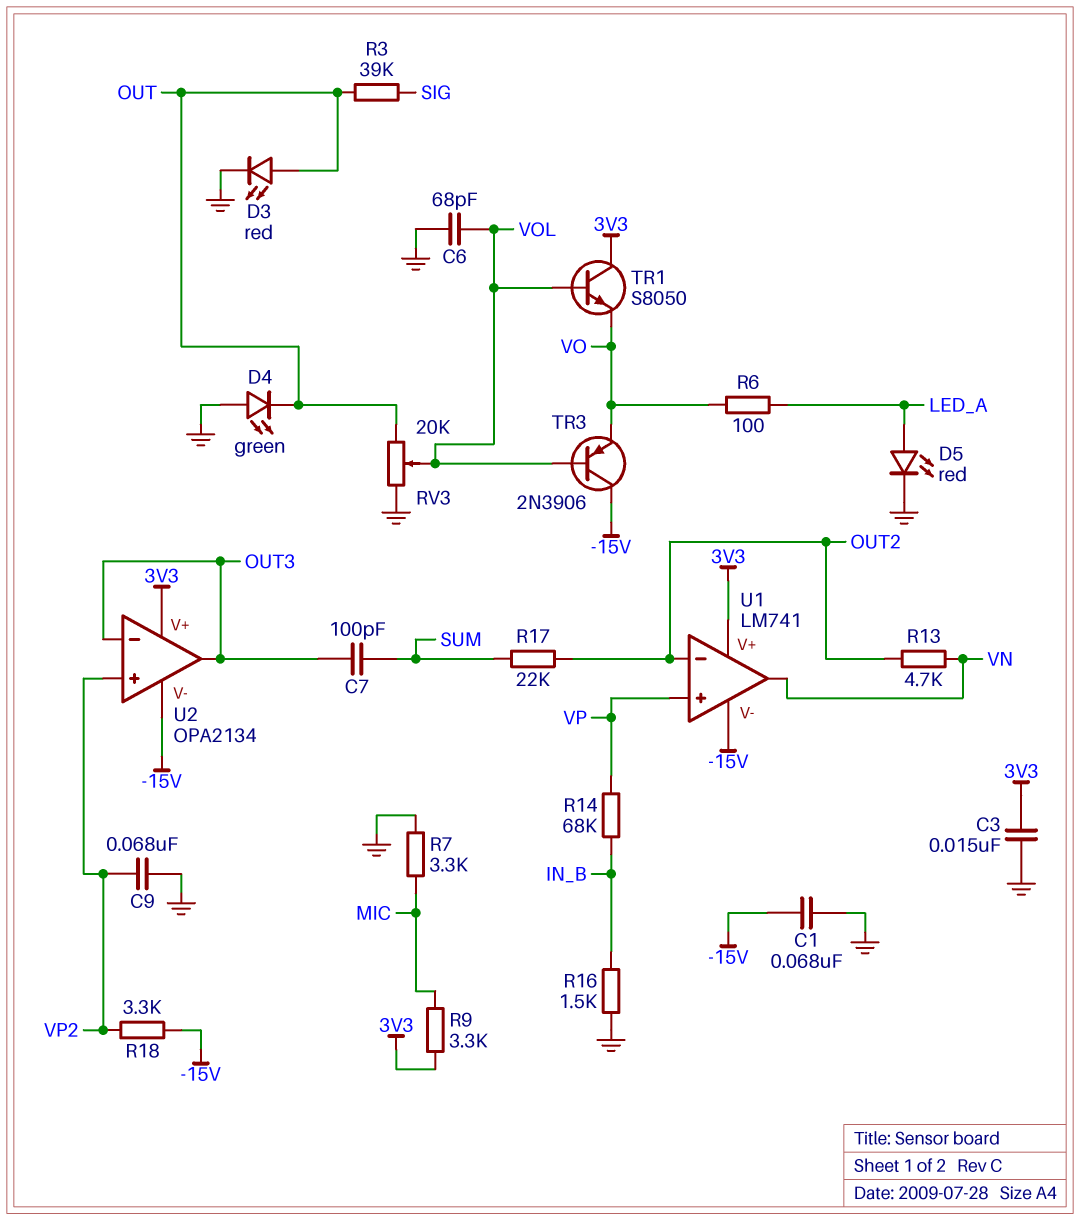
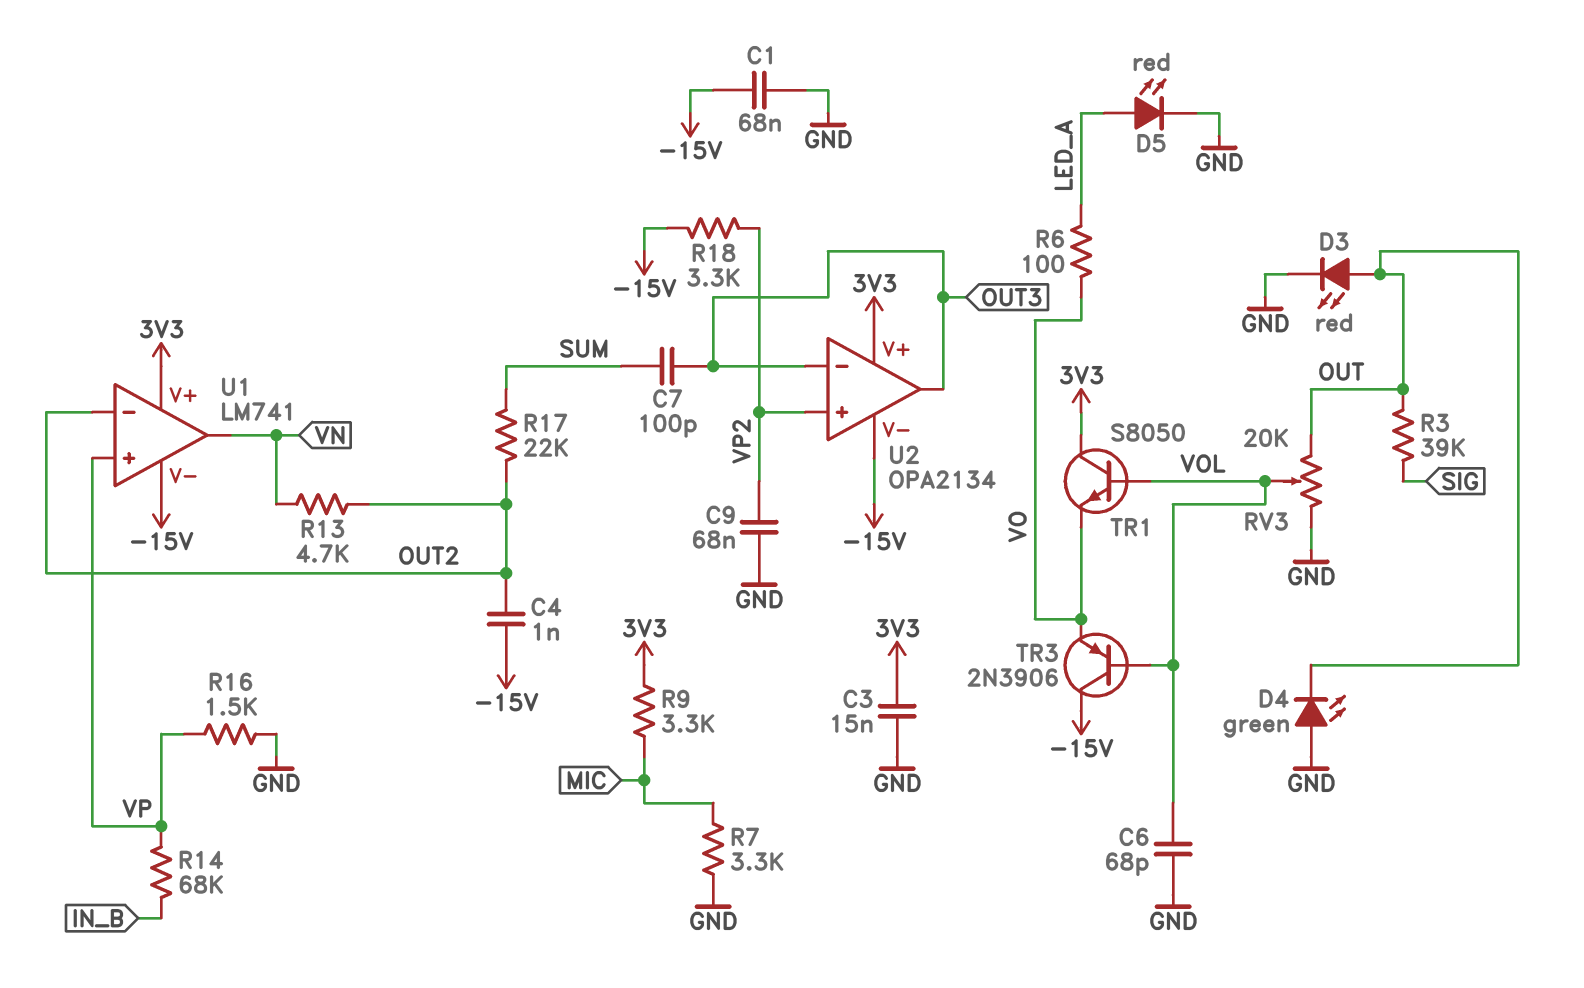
C4: none -> 1nF (-15V, OUT2)
R16: 1.5k (GND, IN_B) -> 1.5k (GND, VP)

